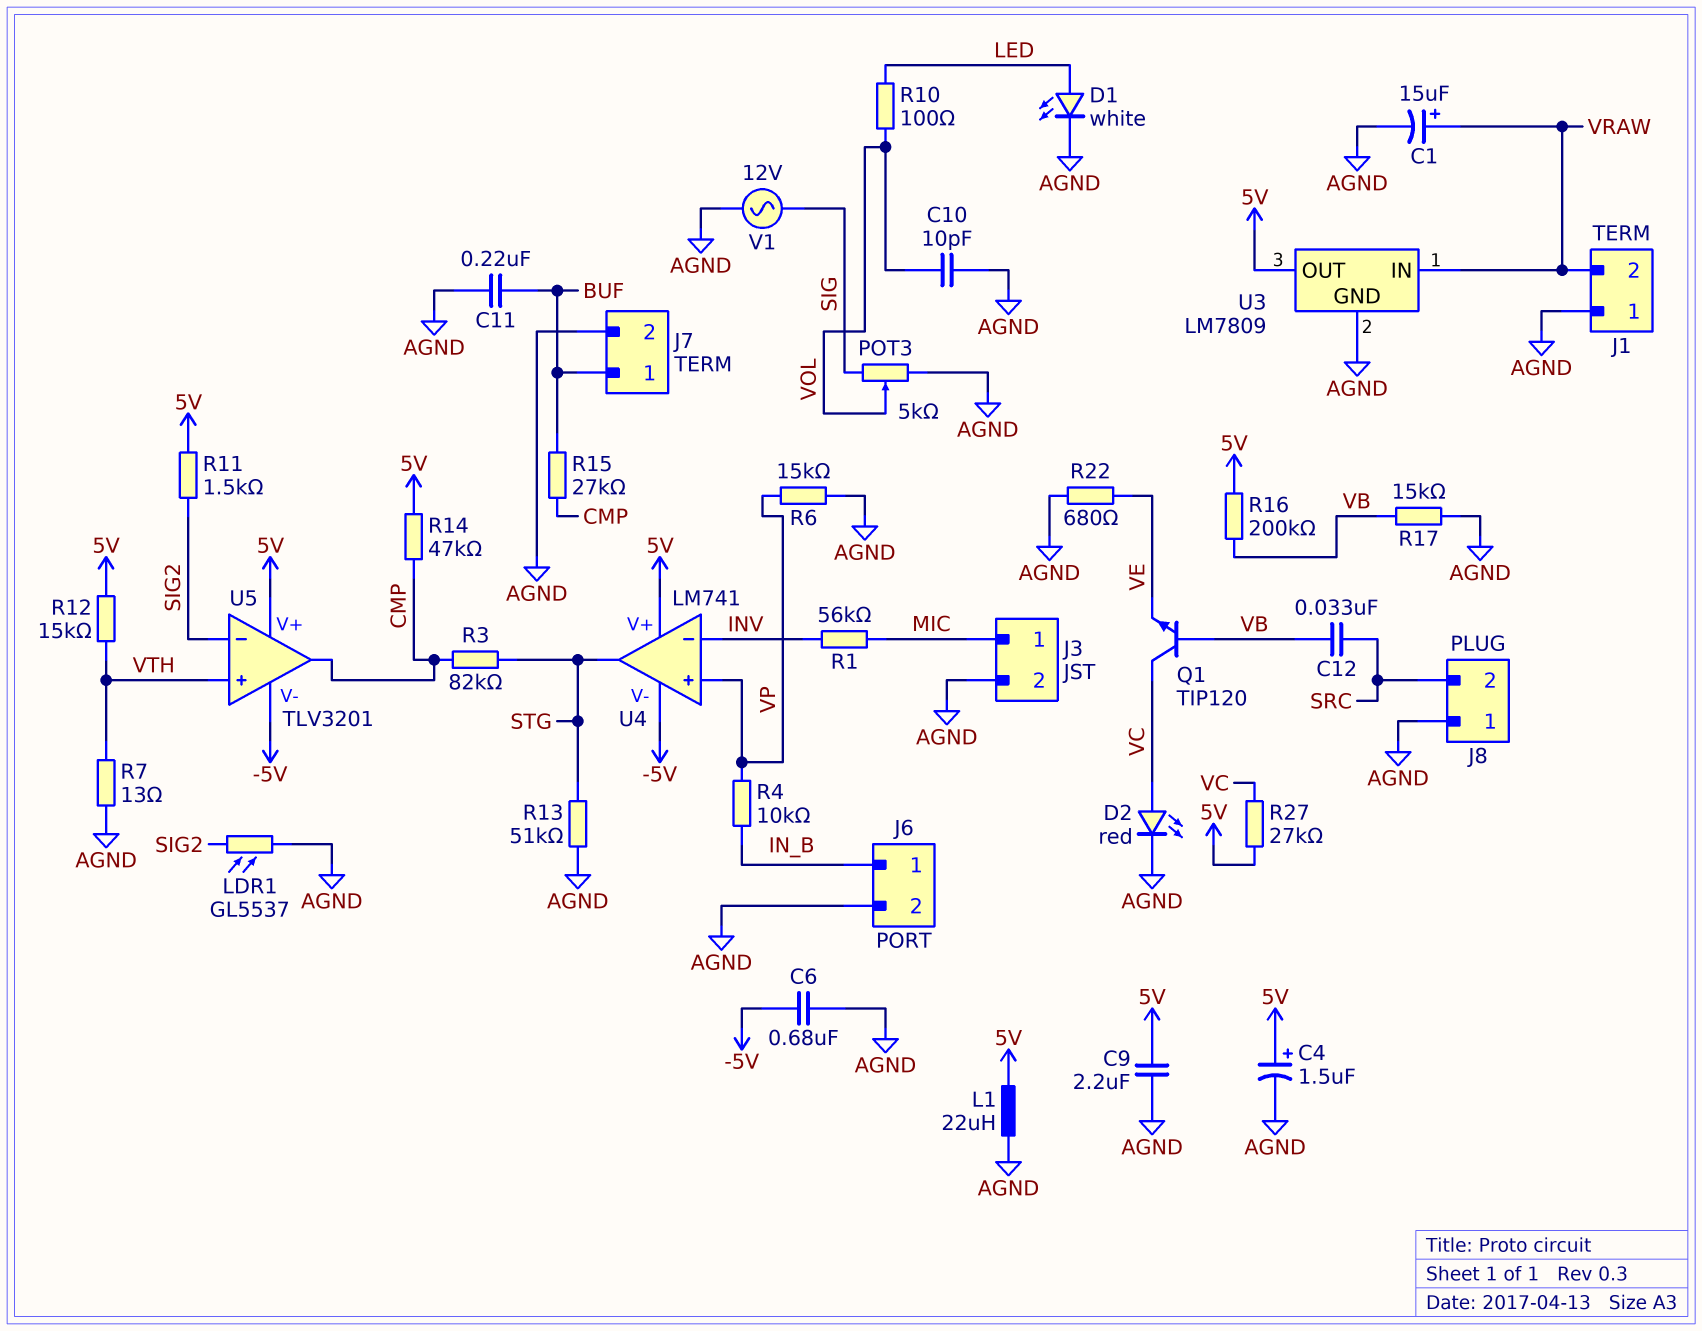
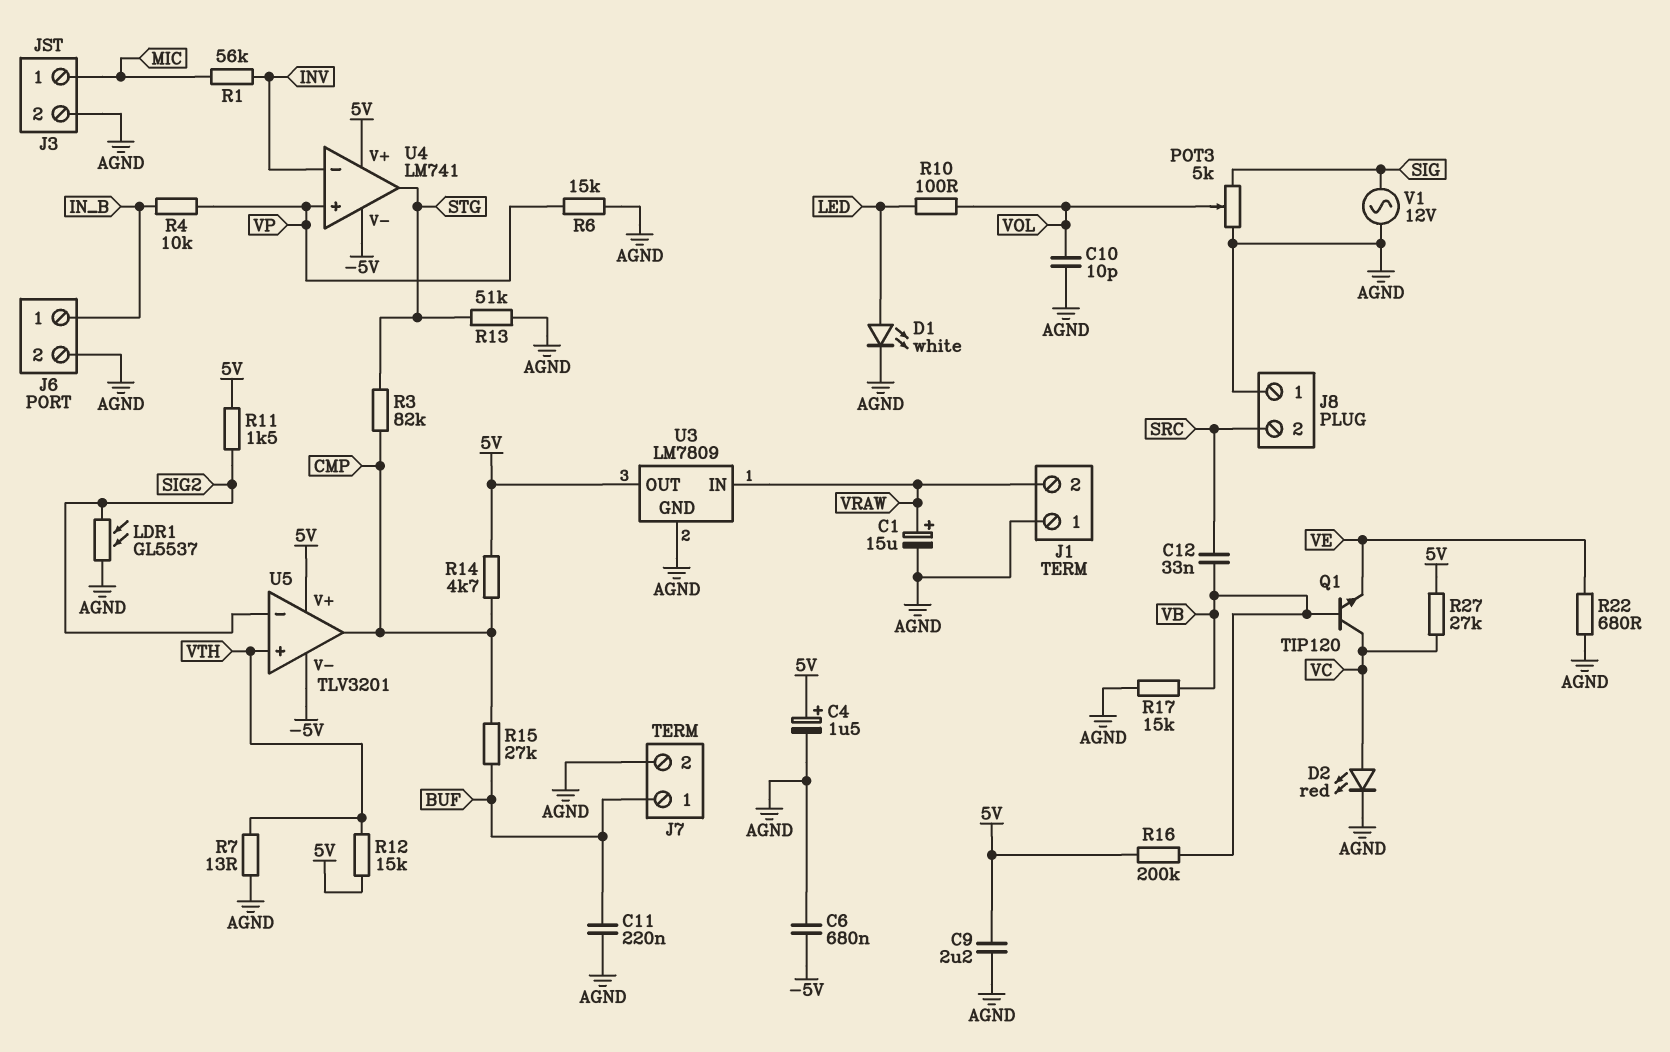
L1: 22uH (5V, AGND) -> none
R14: 47k (5V, CMP) -> 4.7k (5V, CMP)

